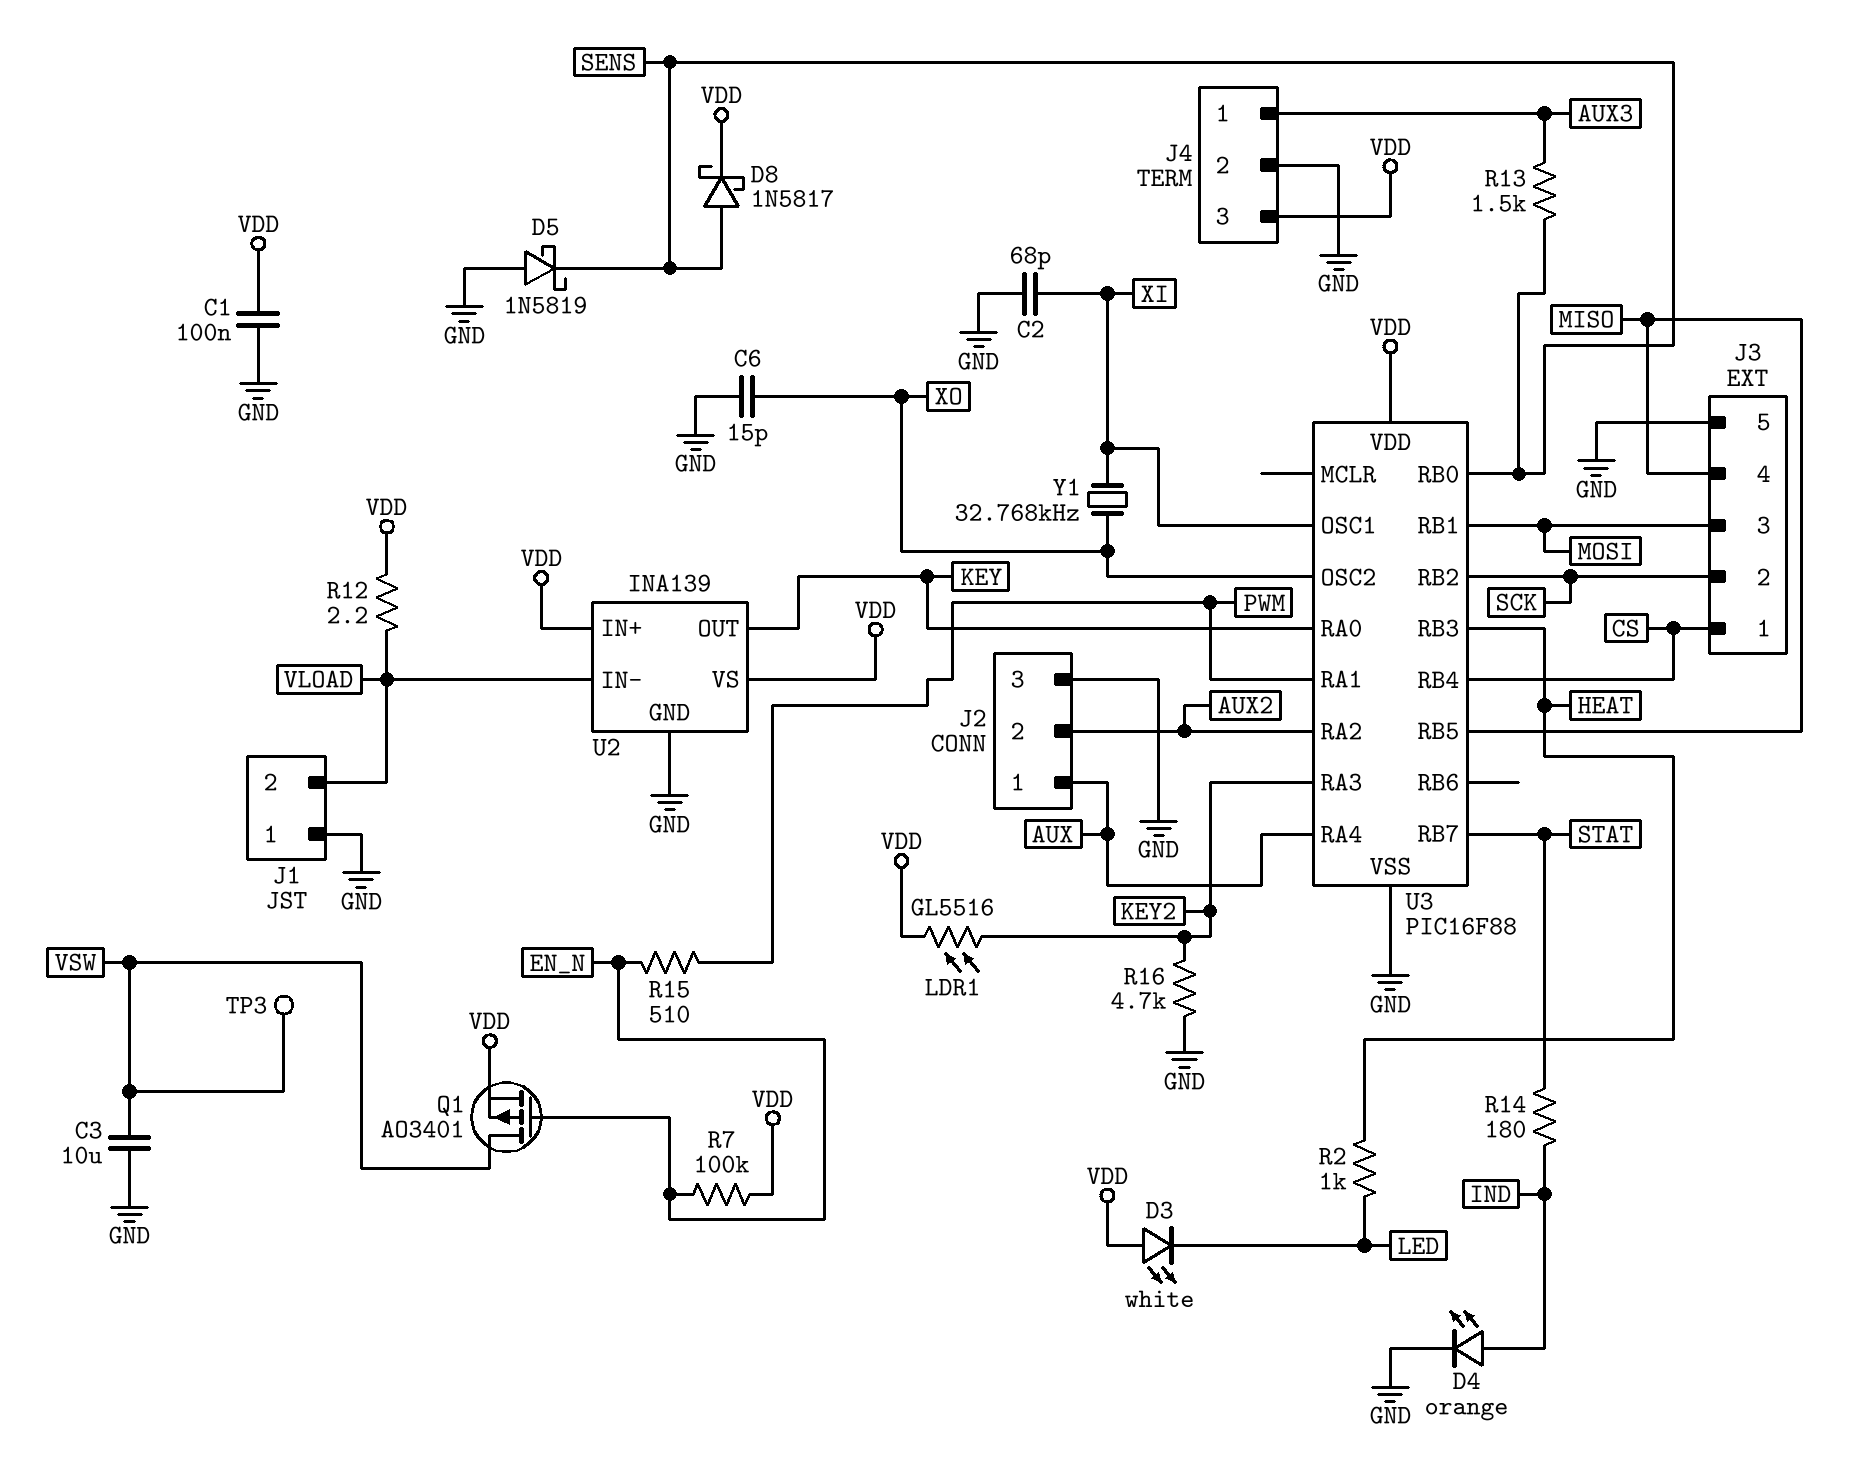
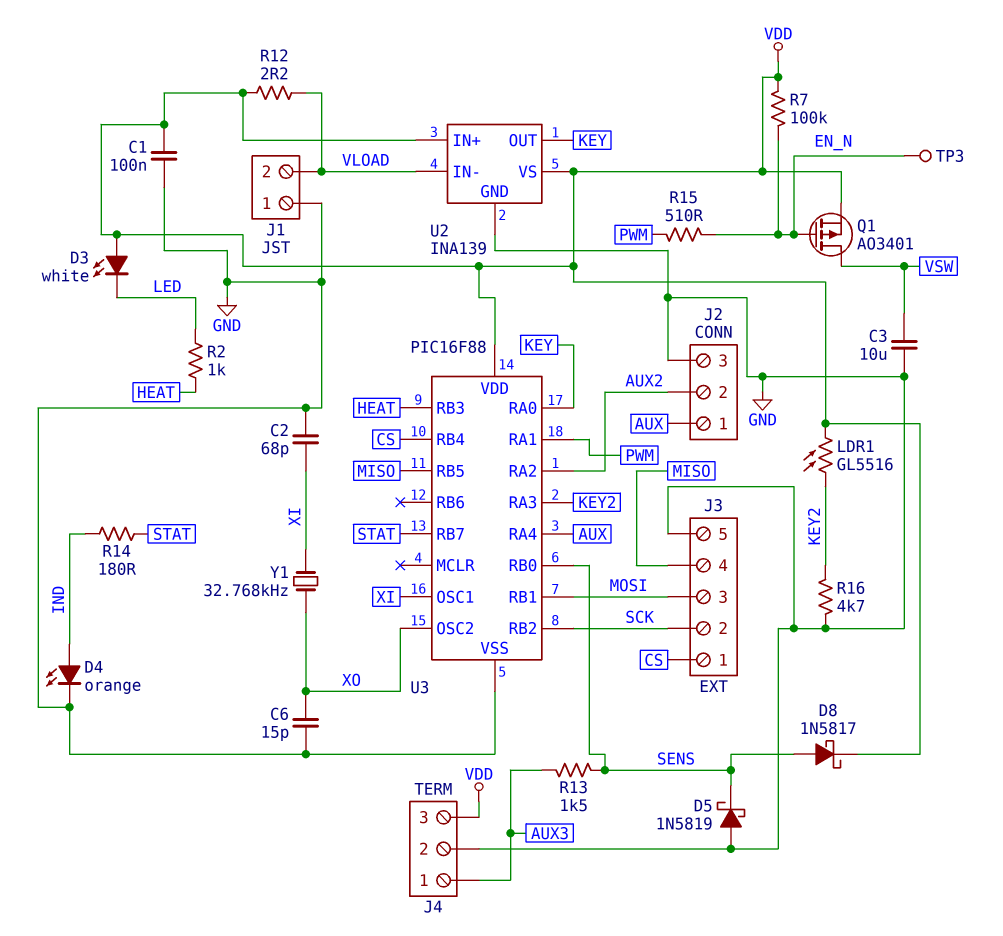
TP3: test point (VSW) -> test point (EN_N)

